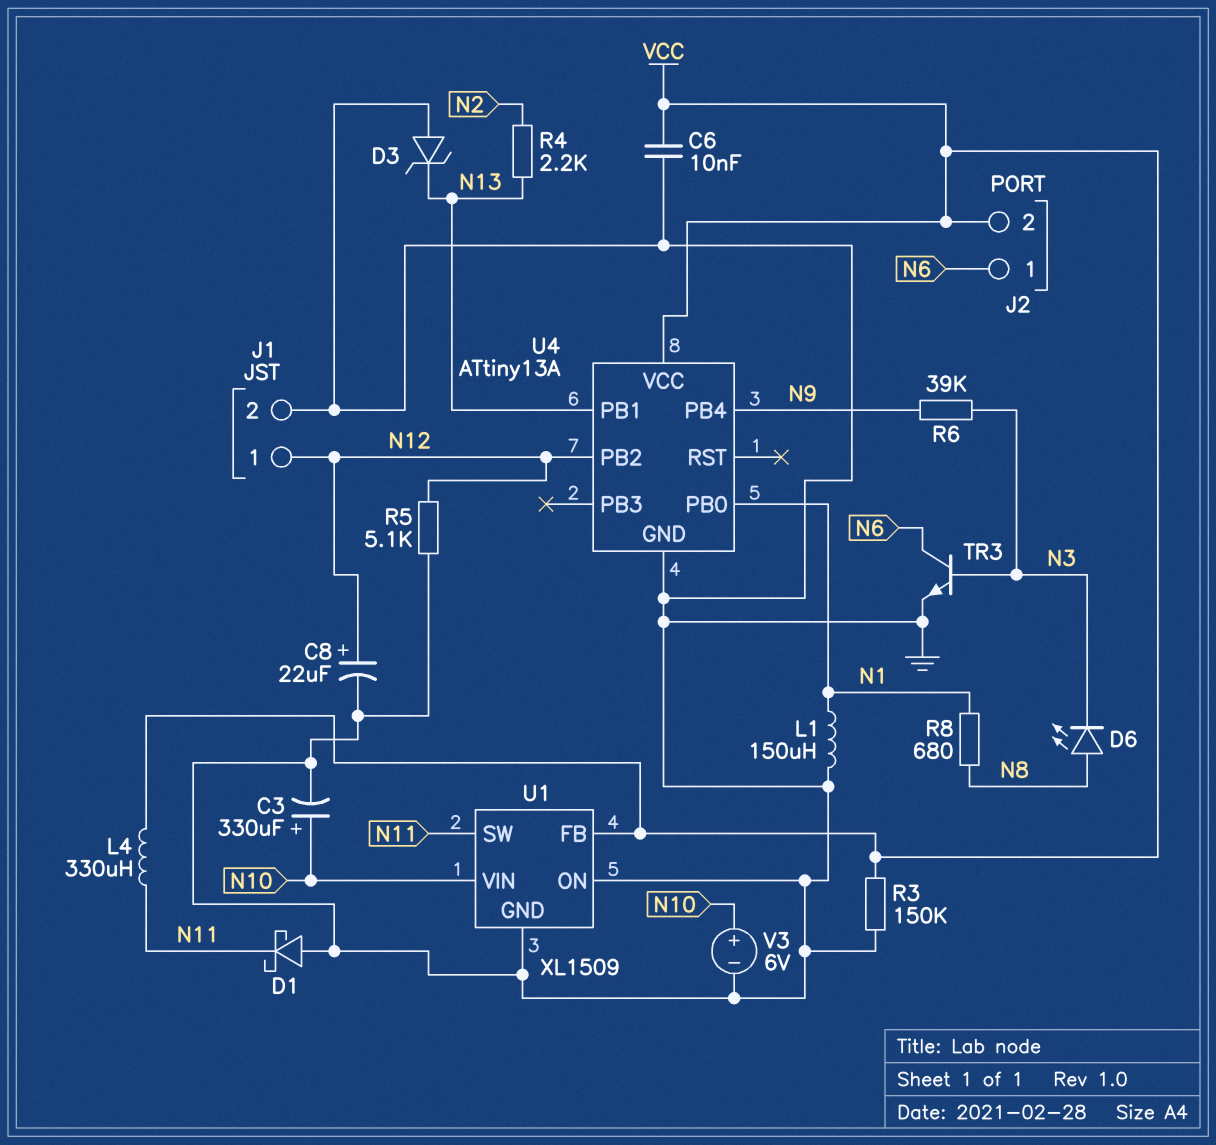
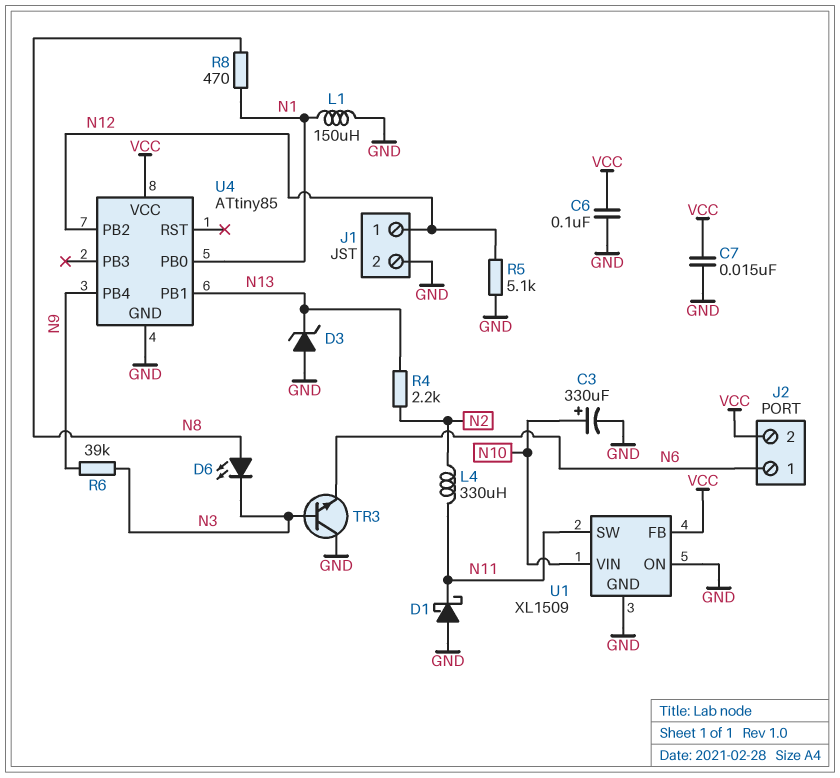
C6: 10nF (GND, VCC) -> 100nF (GND, VCC)
C7: none -> 15nF (GND, VCC)
C8: 22uF (plus N12, minus GND) -> none
L4: 330uH (N11, VCC) -> 330uH (N2, N11)
R3: 150k (GND, VCC) -> none
R8: 680 (N1, N8) -> 470 (N1, N8)
TR3: NPN (B N3, C N6, E GND) -> NPN (B N3, C GND, E N6)
U4: ATtiny13A -> ATtiny85
V3: 6V (plus N10, minus GND) -> none

